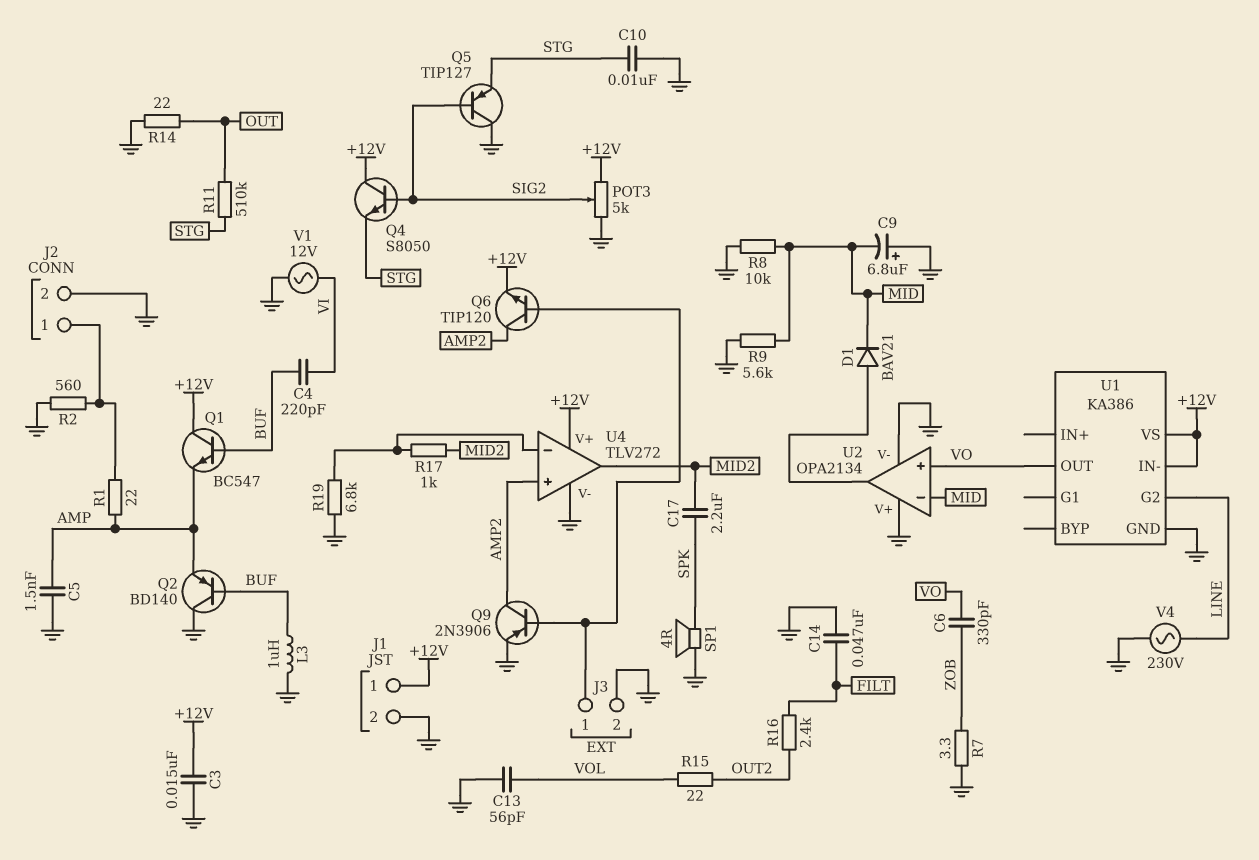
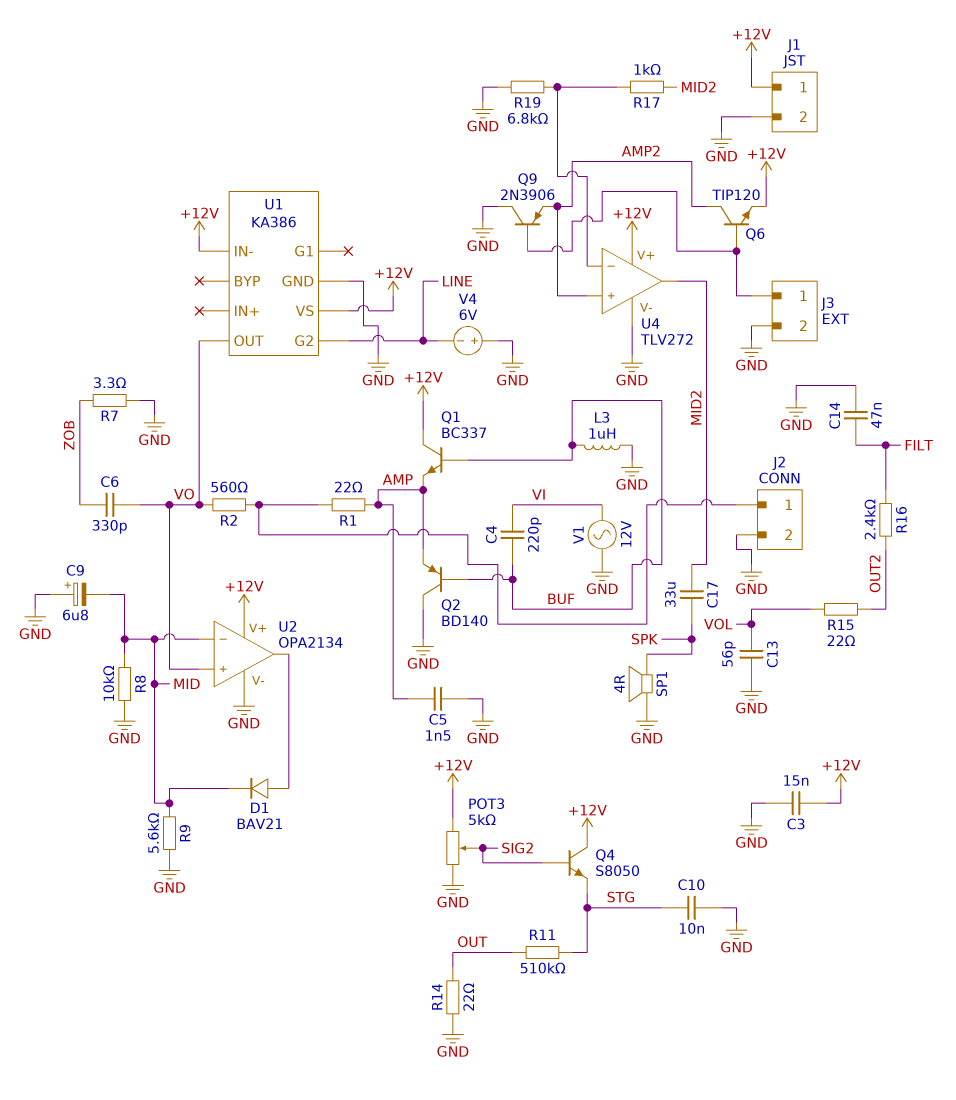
C17: 2.2uF (MID2, SPK) -> 33uF (MID2, SPK)
Q1: NPN BC547 (B BUF, C +12V, E AMP) -> NPN BC337 (B BUF, C +12V, E AMP)
Q5: PNP TIP127 (B SIG2, C GND, E STG) -> none
Q9: PNP 2N3906 (B J3/1, C AMP2, E GND) -> PNP 2N3906 (B J3/1, C GND, E AMP2)
R2: 560 (GND, J2/1) -> 560 (J2/1, VO)
U2 pin V+: GND -> +12V
V4: AC 230V (GND, LINE) -> 6V (plus GND, minus LINE)

